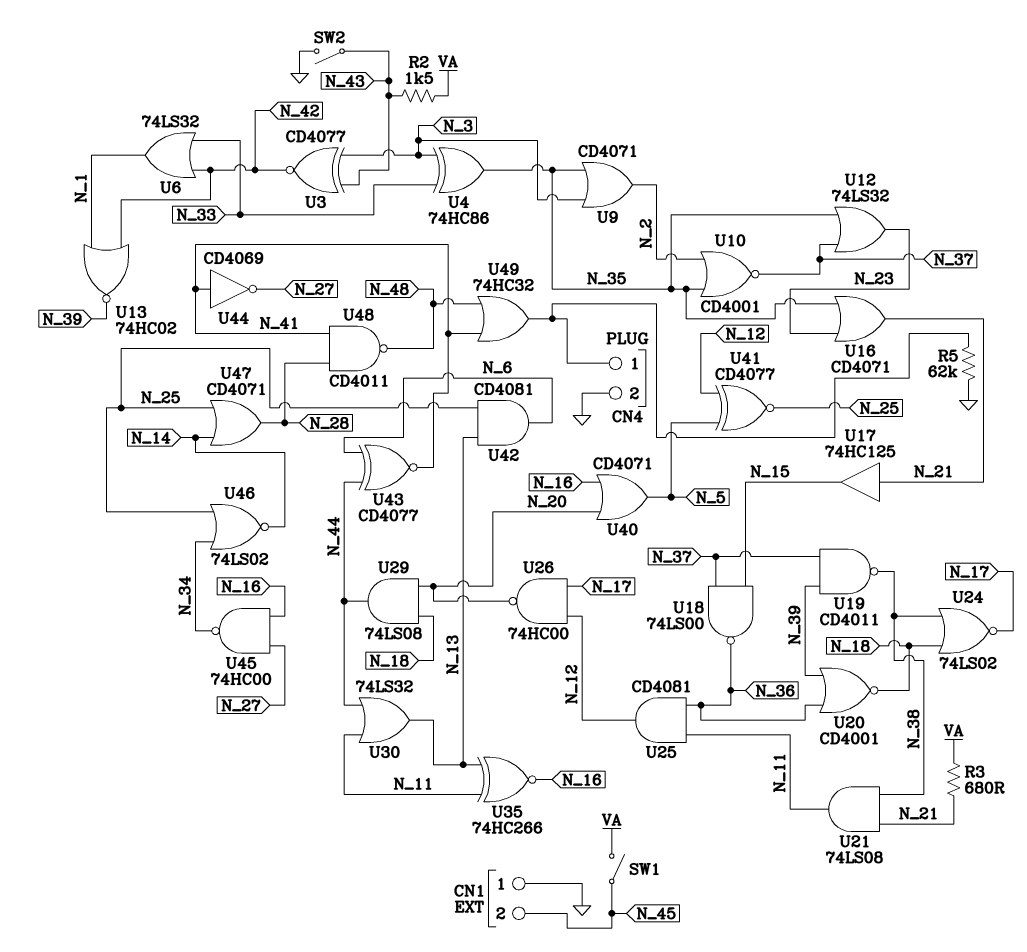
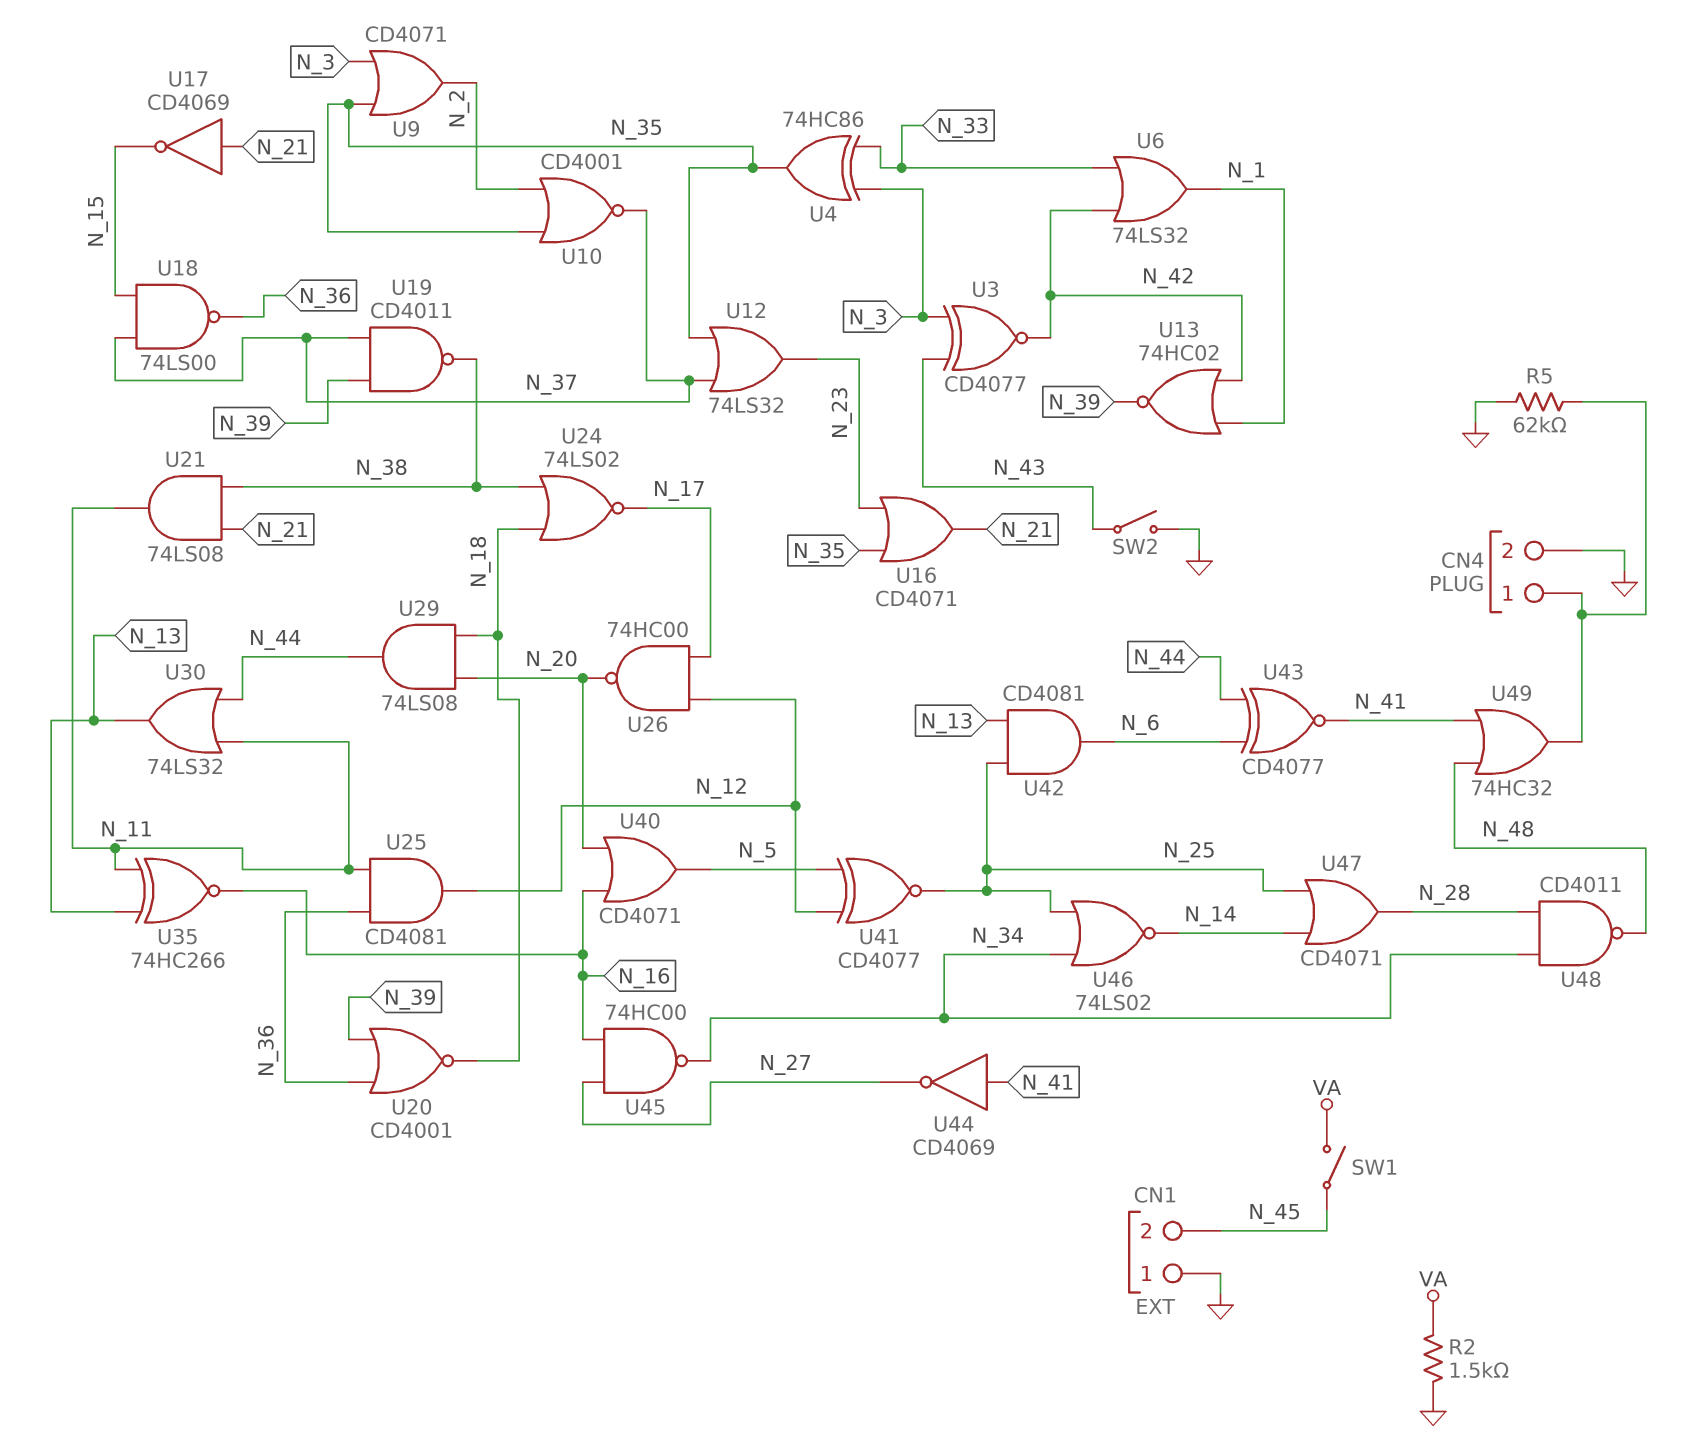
R2: 1.5k (N_43, VA) -> 1.5k (GND, VA)
R3: 680 (N_21, VA) -> none
U17: buffer 74HC125 (in N_21, out N_15) -> NOT CD4069 (in N_21, out N_15)
U48: NAND CD4011 (in N_28, in N_41, out N_48) -> NAND CD4011 (in N_28, in N_34, out N_48)

